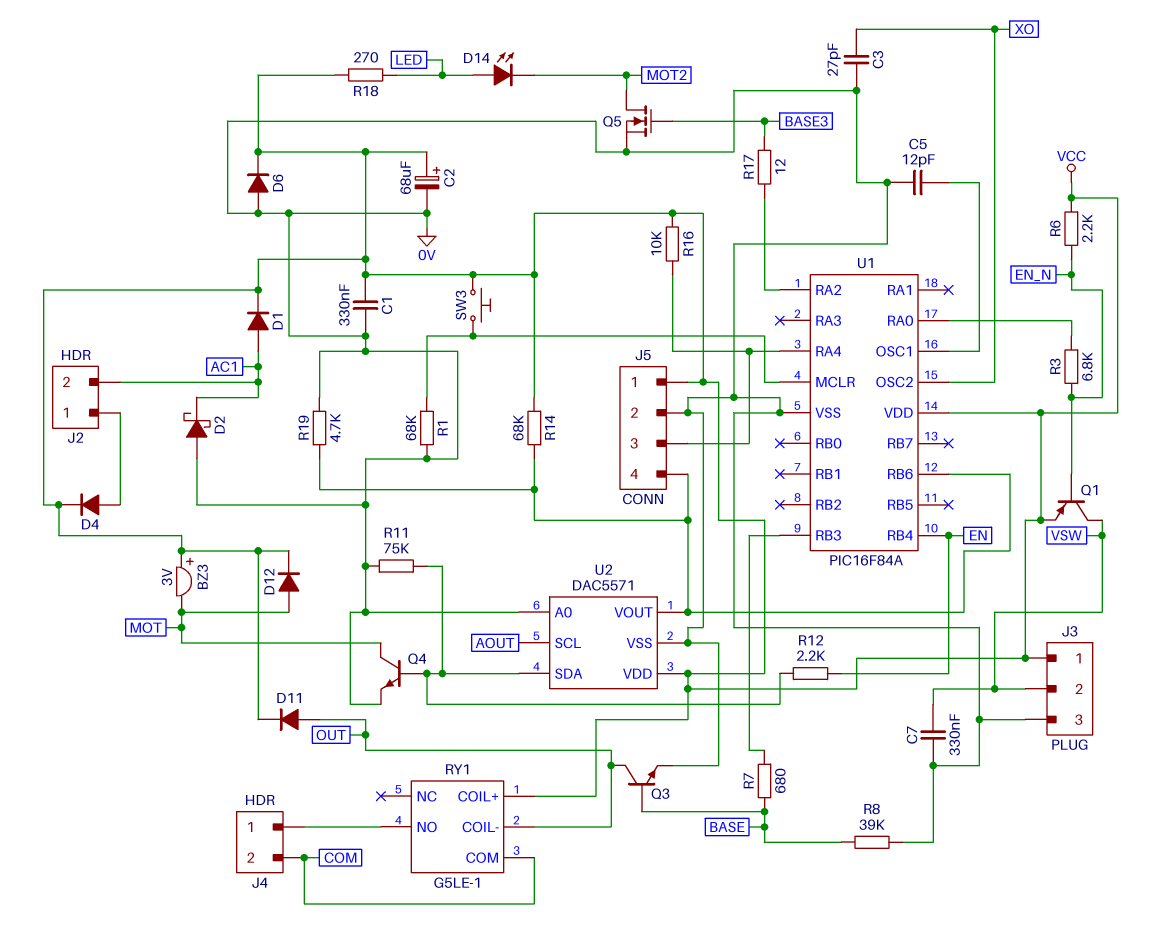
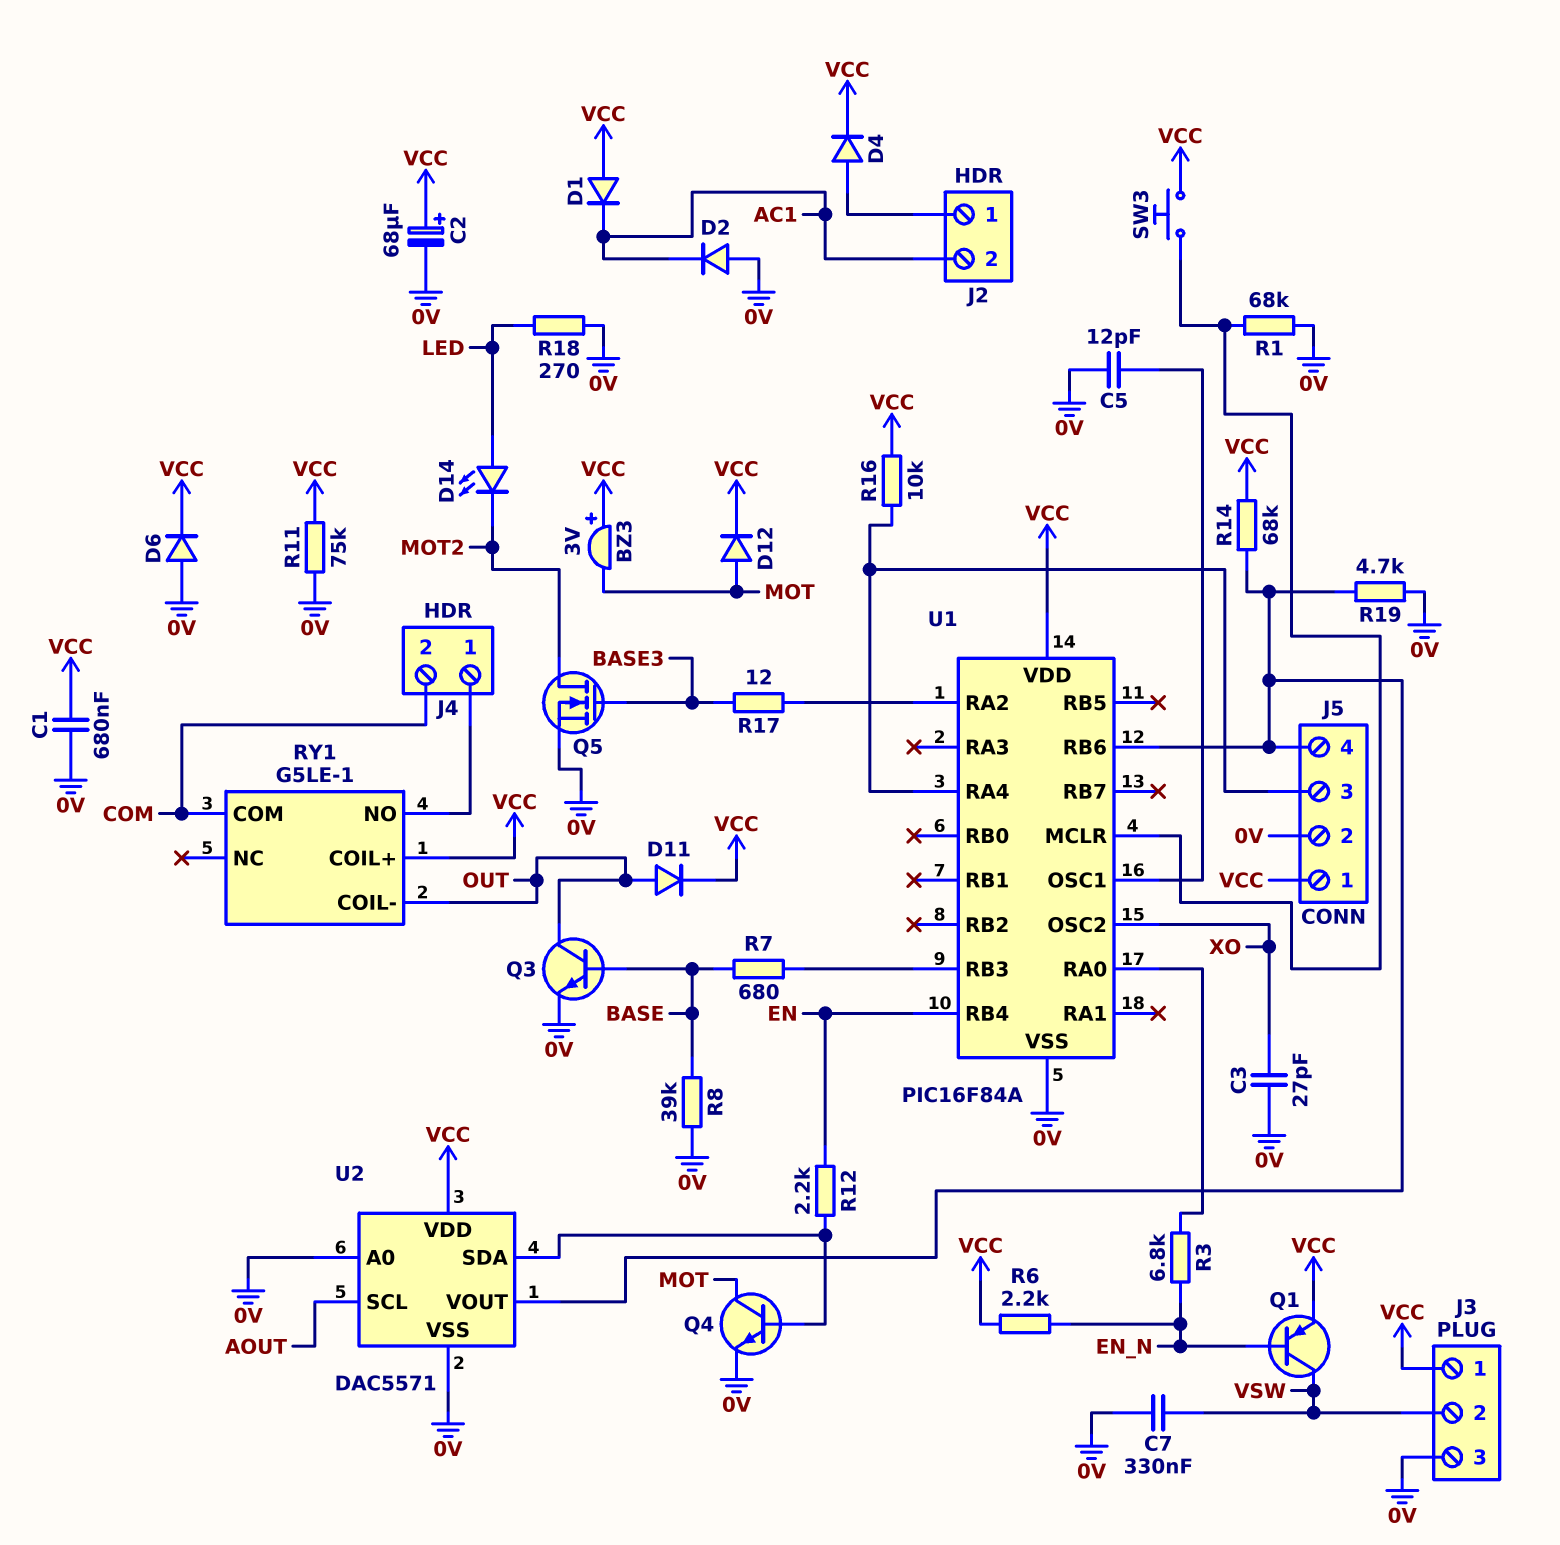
C1: 330nF (0V, VCC) -> 680nF (0V, VCC)
D1: diode (A AC1, K VCC) -> diode (A VCC, K AC1)
D2: schottky (A 0V, K AC1) -> diode (A 0V, K AC1)
R11: 75k (0V, U2/SDA) -> 75k (0V, VCC)
R18: 270 (LED, VCC) -> 270 (0V, LED)

